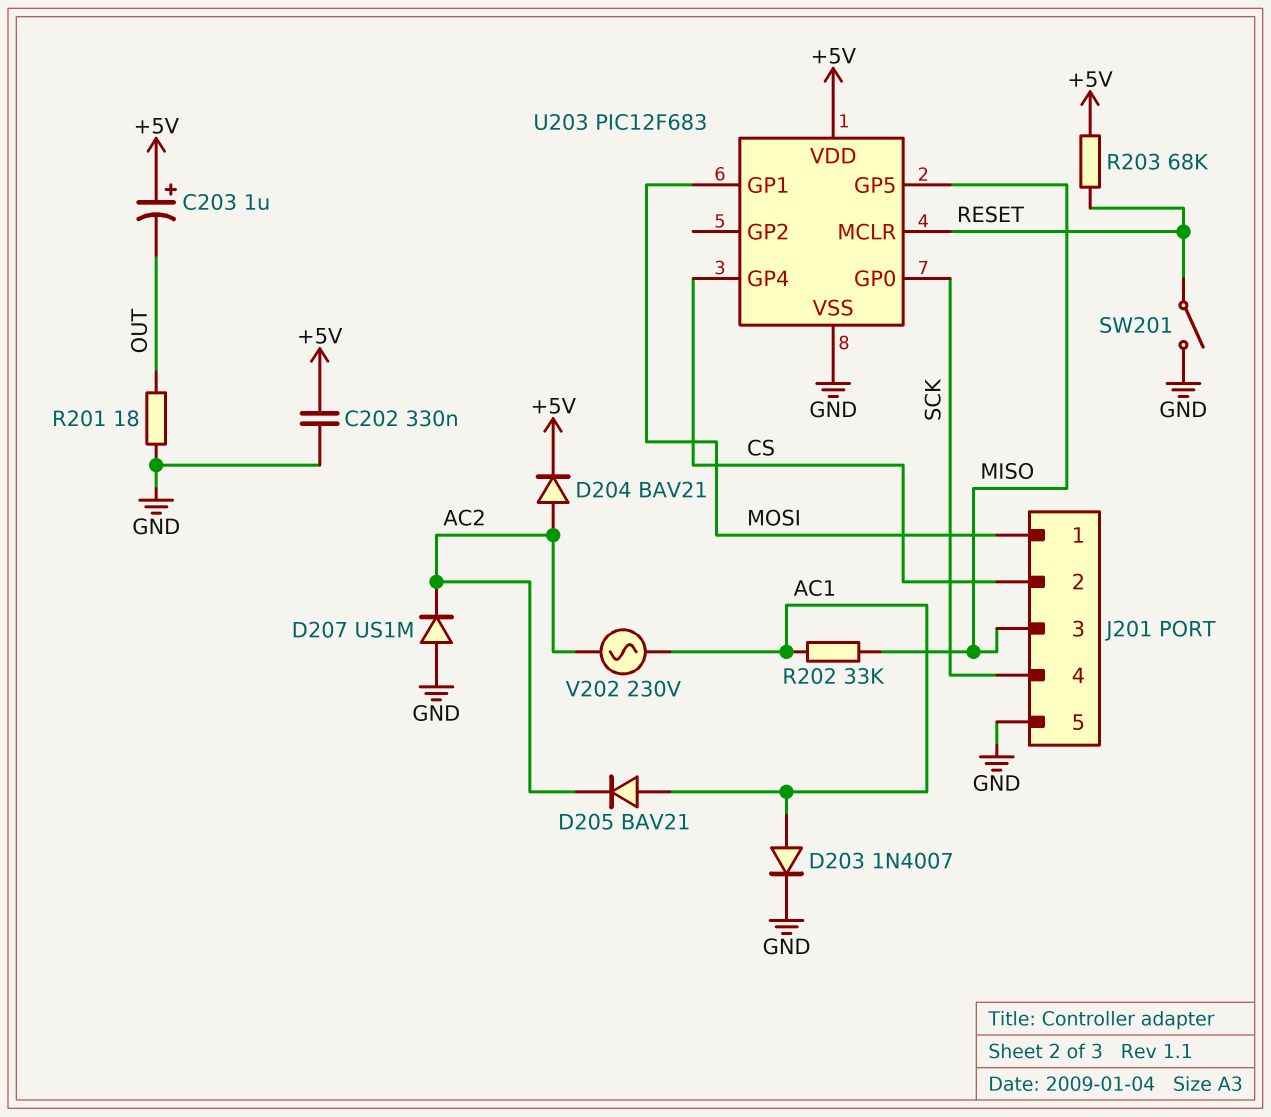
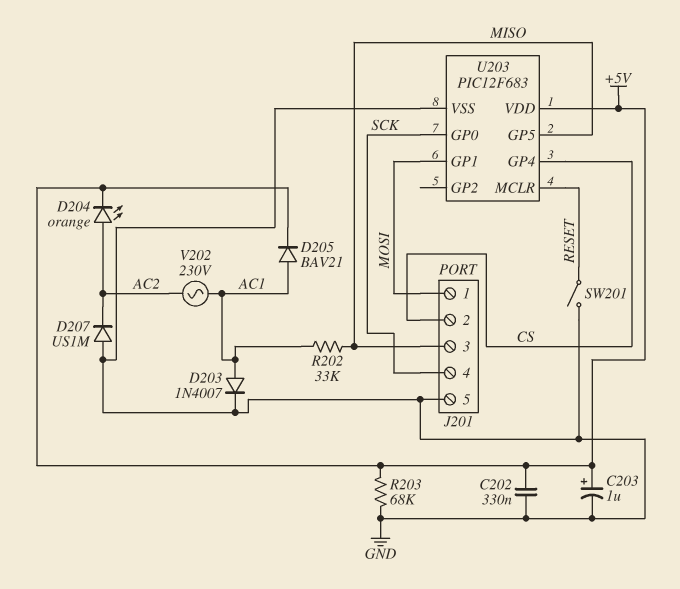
C203: 1uF (plus +5V, minus OUT) -> 1uF (plus +5V, minus GND)
D204: diode BAV21 (A AC2, K +5V) -> LED orange (A AC2, K +5V)
D205: diode BAV21 (A AC1, K AC2) -> diode BAV21 (A AC1, K +5V)
R201: 18 (GND, OUT) -> none
R203: 68k (+5V, RESET) -> 68k (+5V, GND)

